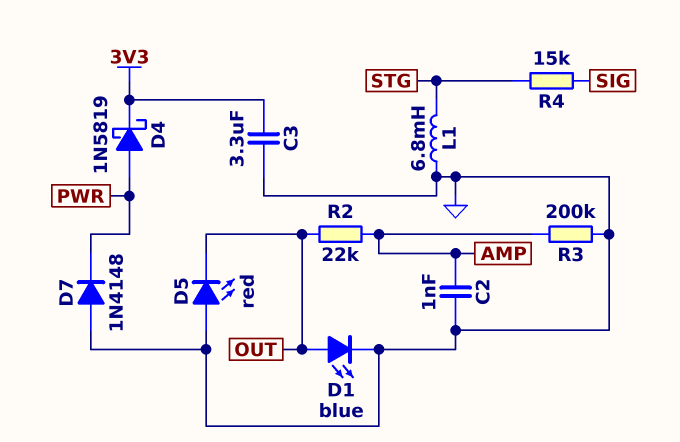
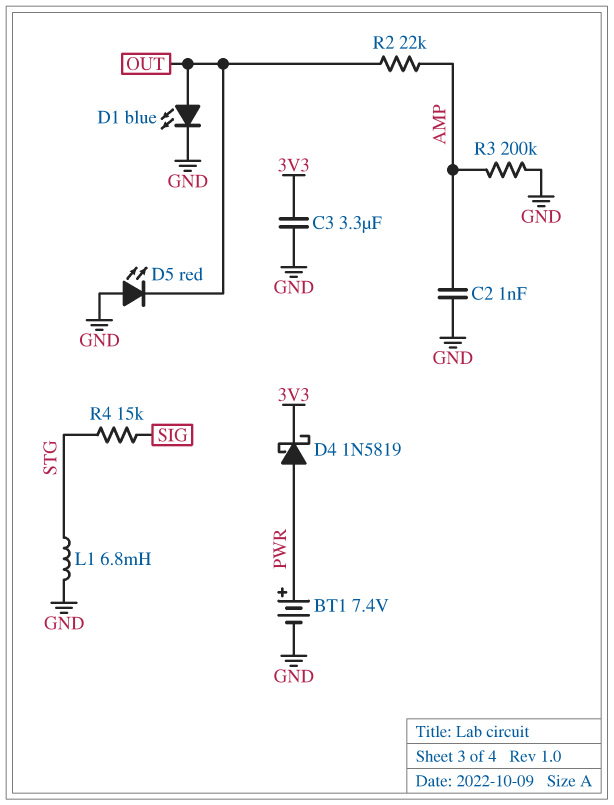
BT1: none -> 7.4V (plus PWR, minus GND)
D7: diode 1N4148 (A GND, K PWR) -> none

